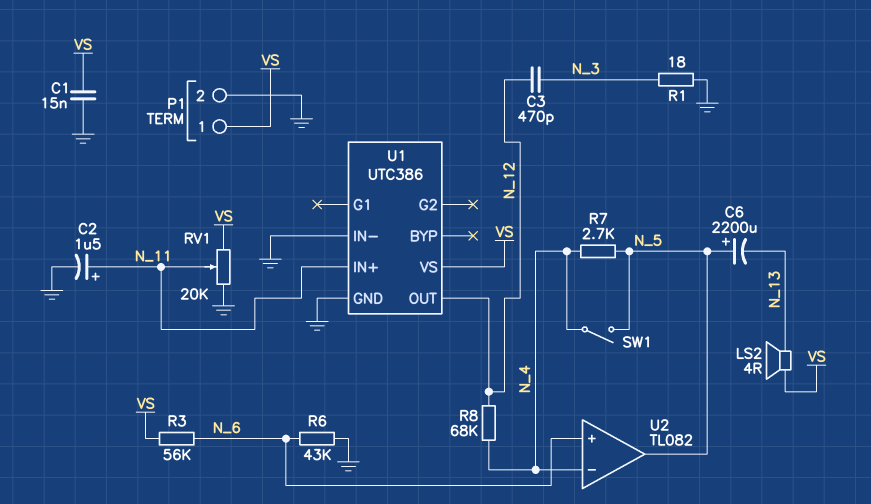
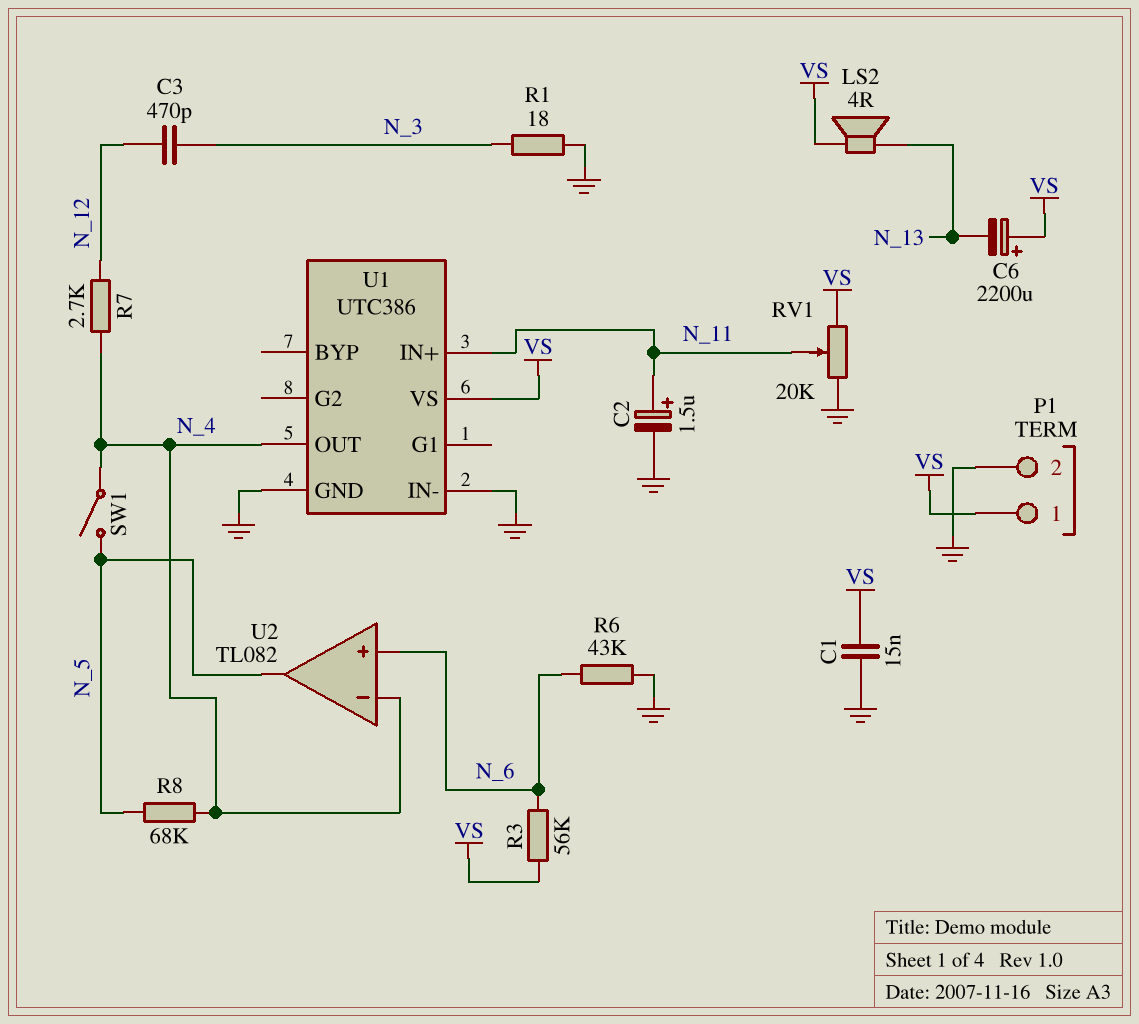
C6: 2200uF (plus N_5, minus N_13) -> 2200uF (plus VS, minus N_13)
R7: 2.7k (N_4, N_5) -> 2.7k (N_4, N_12)
R8: 68k (N_4, N_12) -> 68k (N_4, N_5)
U1 pin OUT: N_12 -> N_4

